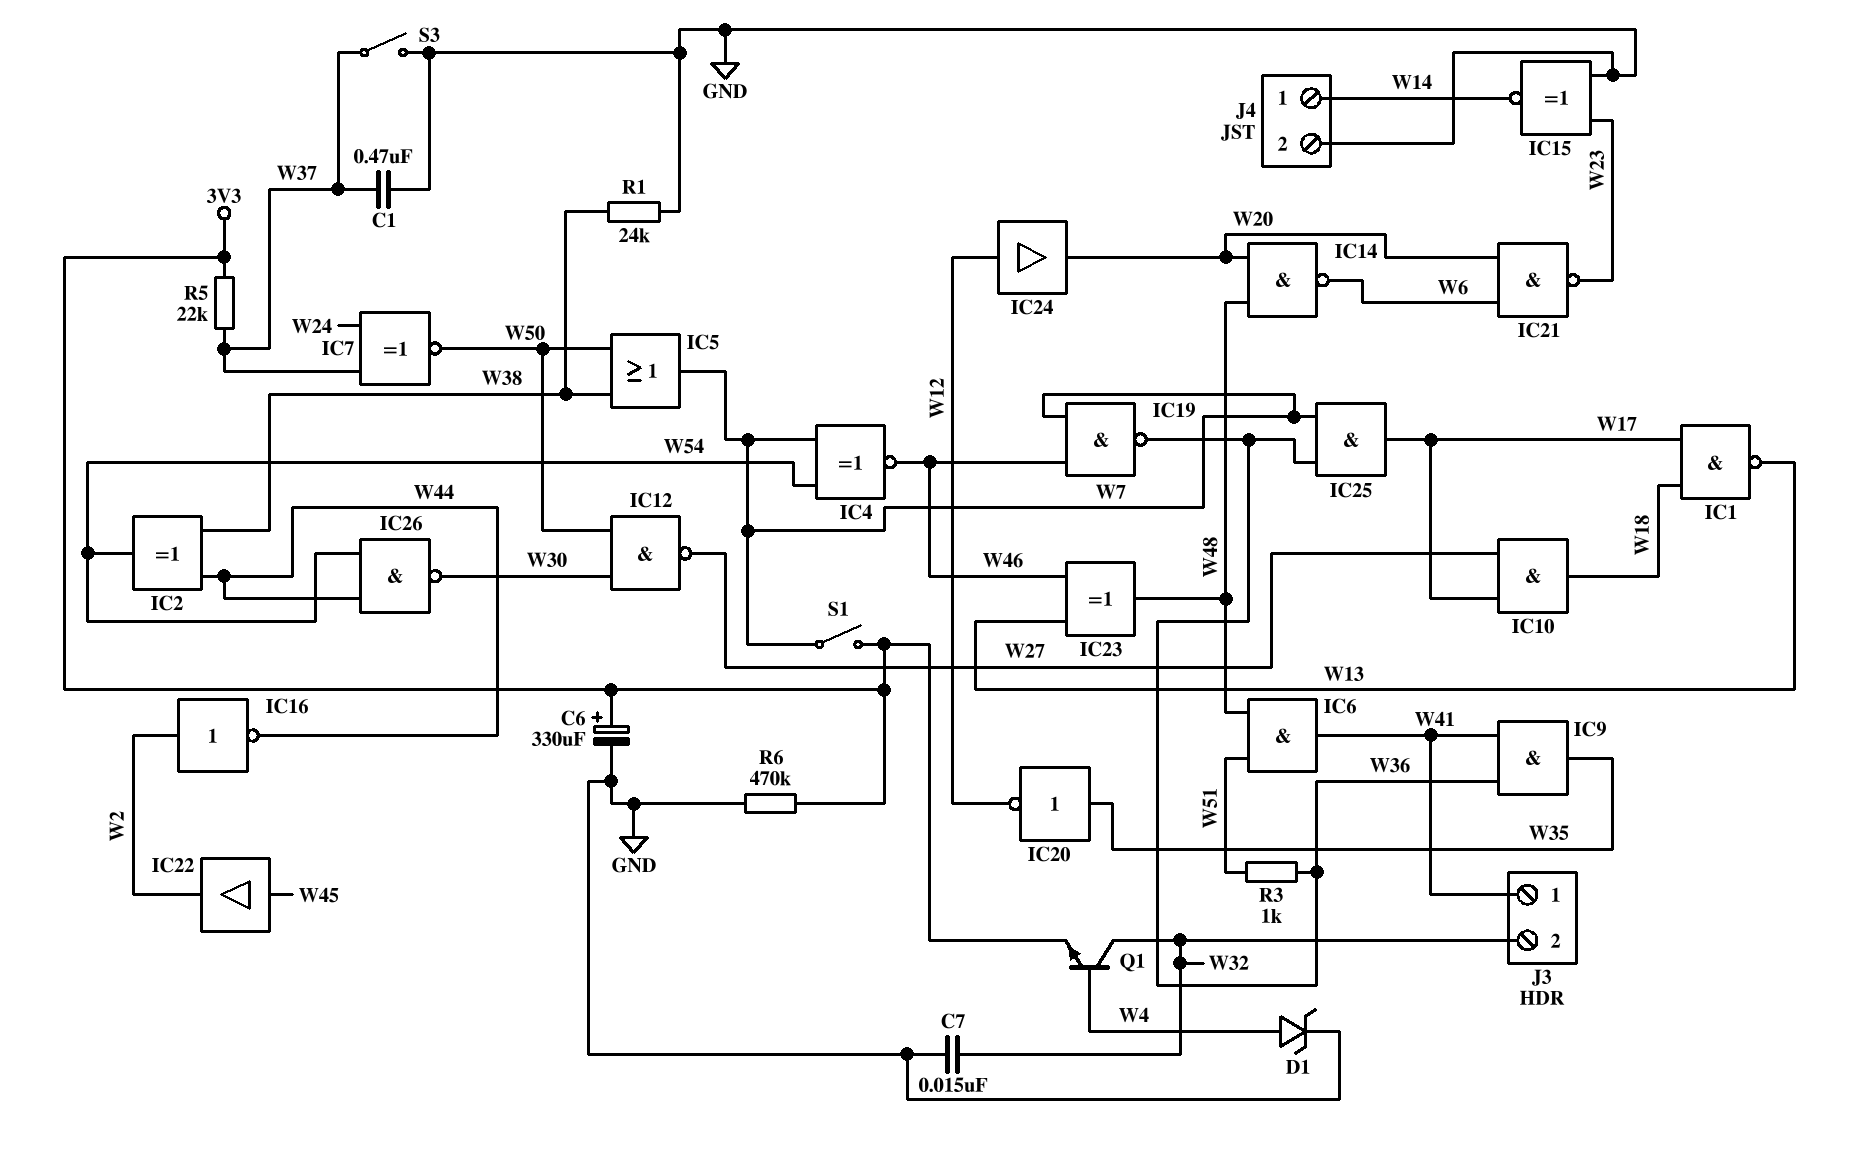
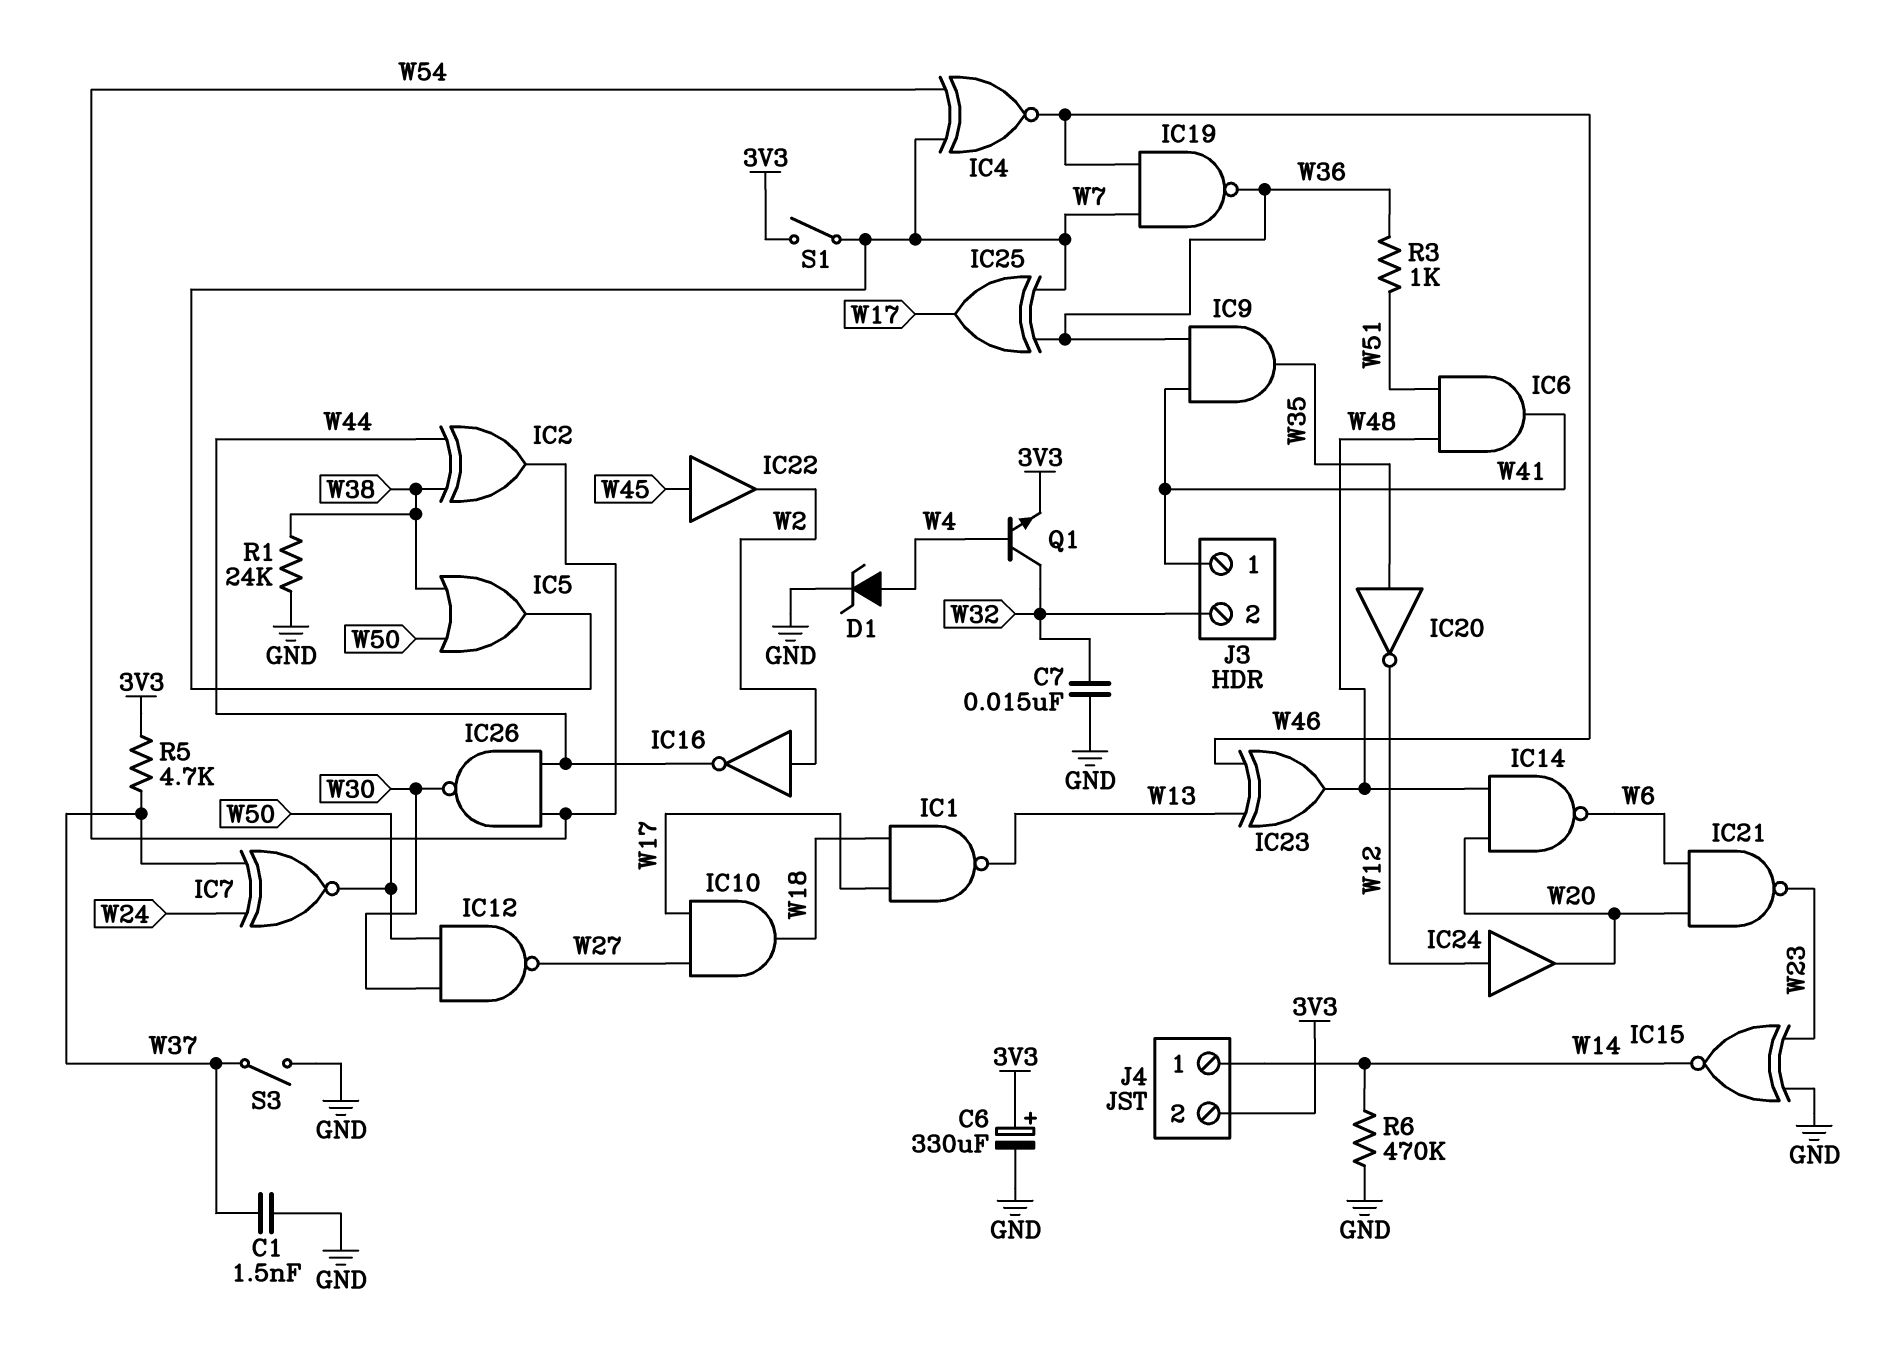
C1: 470nF (GND, W37) -> 1.5nF (GND, W37)
IC25: AND (in W7, in W36, out W17) -> XOR (in W7, in W36, out W17)
J4 pin 2: GND -> 3V3
R5: 22k (3V3, W37) -> 4.7k (3V3, W37)
R6: 470k (3V3, GND) -> 470k (GND, W14)

